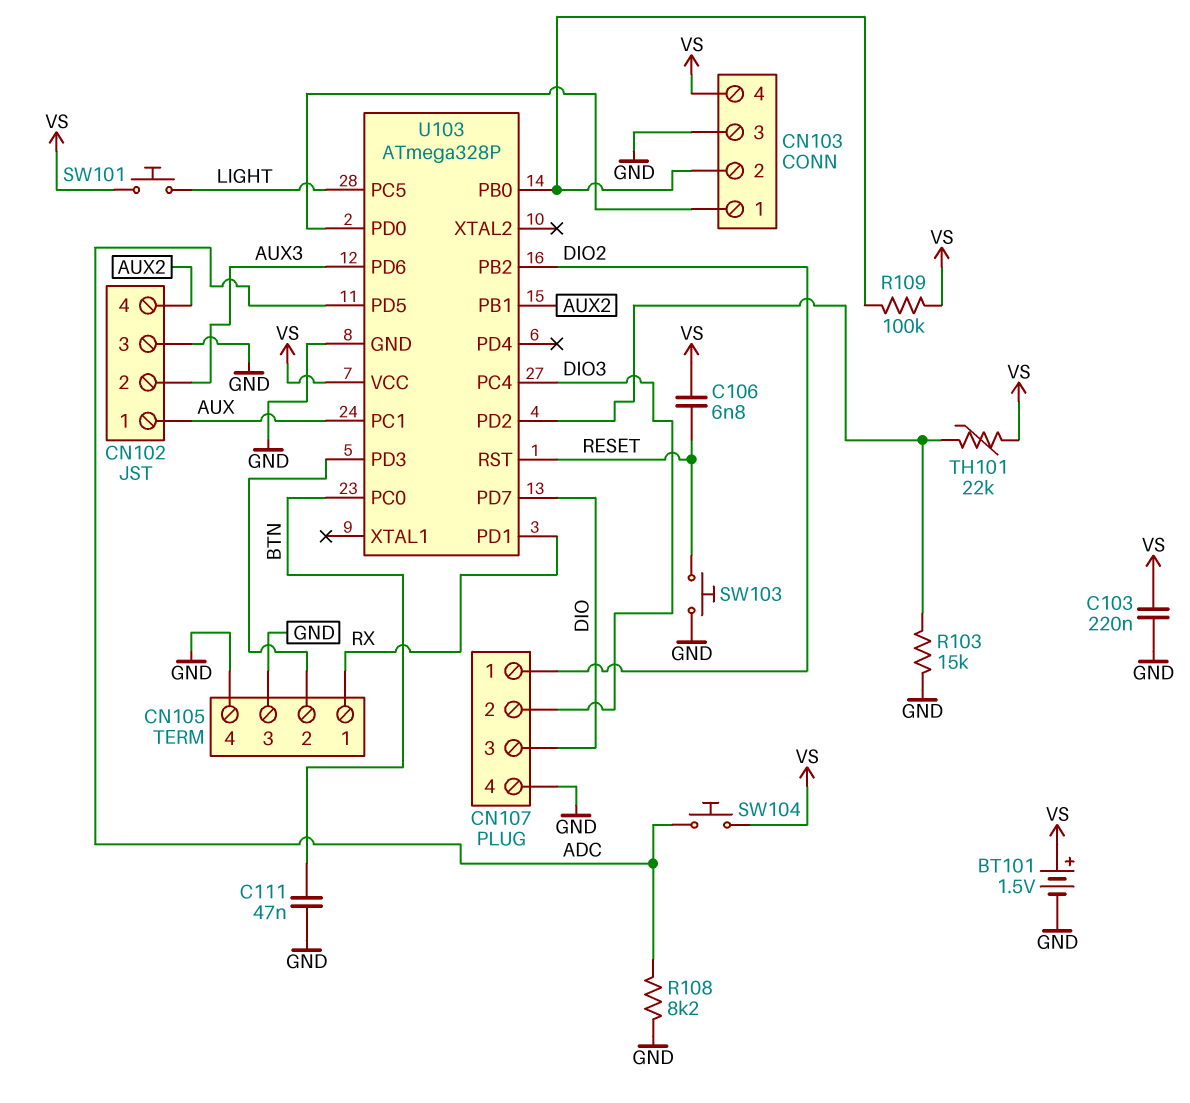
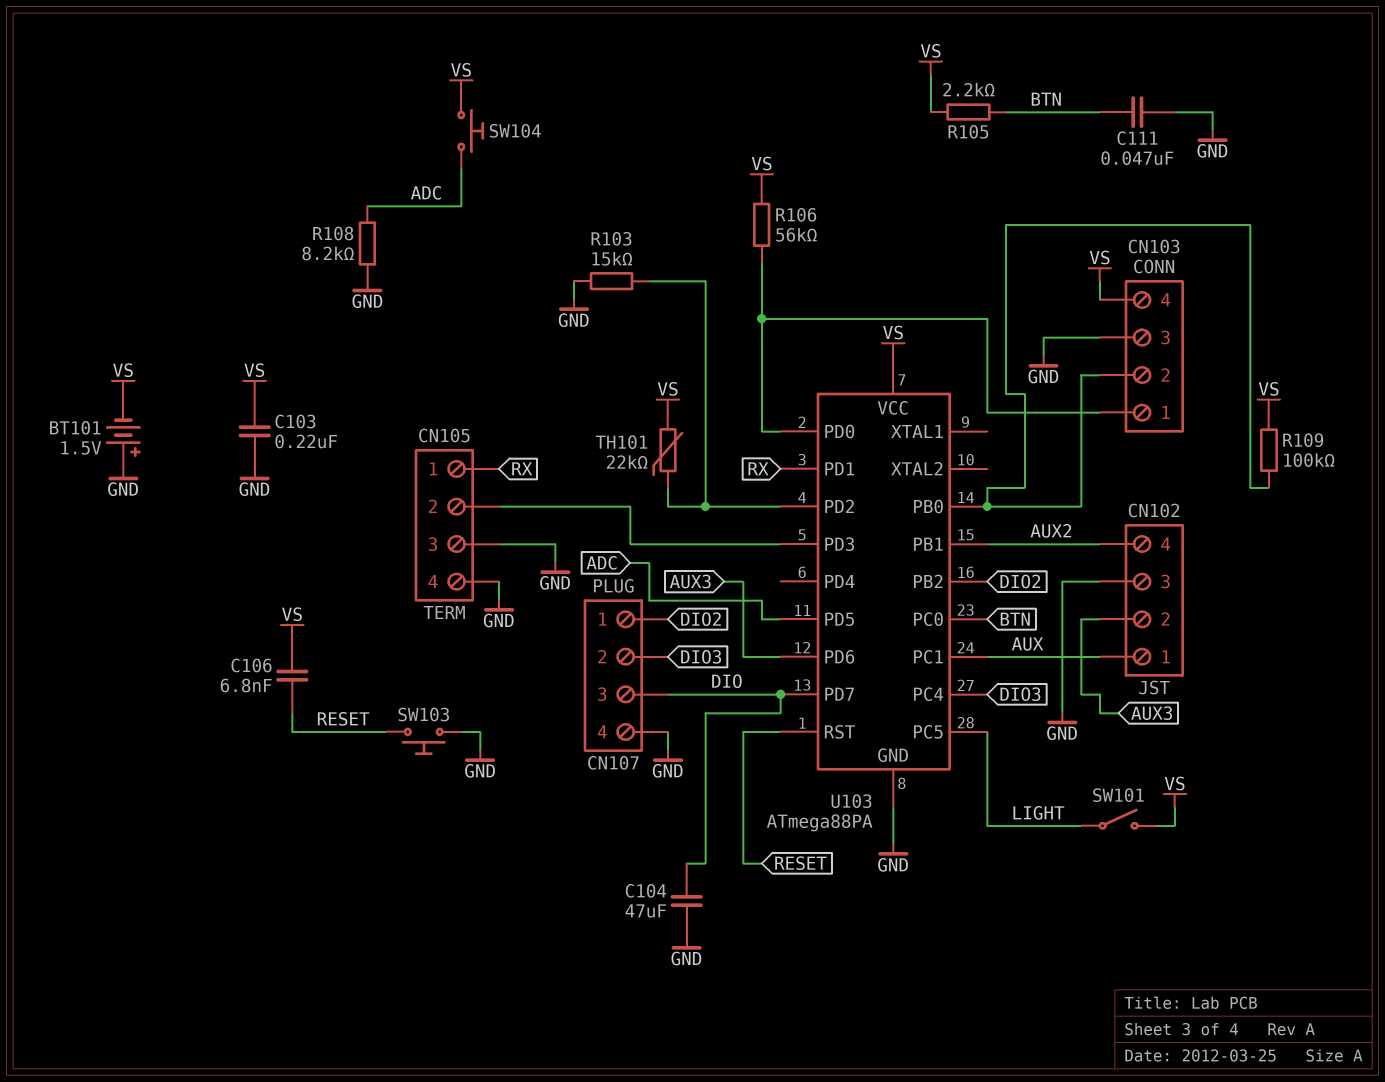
BT101: 1.5V (plus VS, minus GND) -> 1.5V (plus GND, minus VS)
C104: none -> 47uF (DIO, GND)
R105: none -> 2.2k (BTN, VS)
R106: none -> 56k (CN103/1, VS)
SW101: button (LIGHT, VS) -> switch (LIGHT, VS)
U103: ATmega328P -> ATmega88PA

